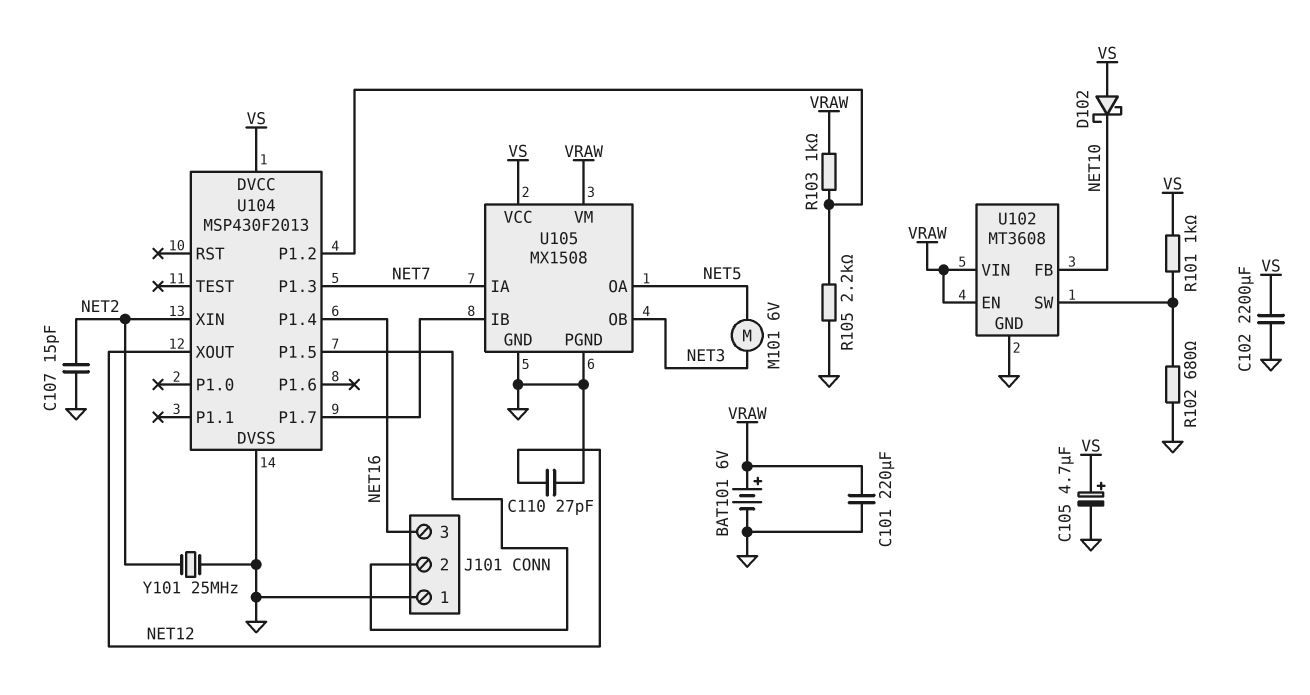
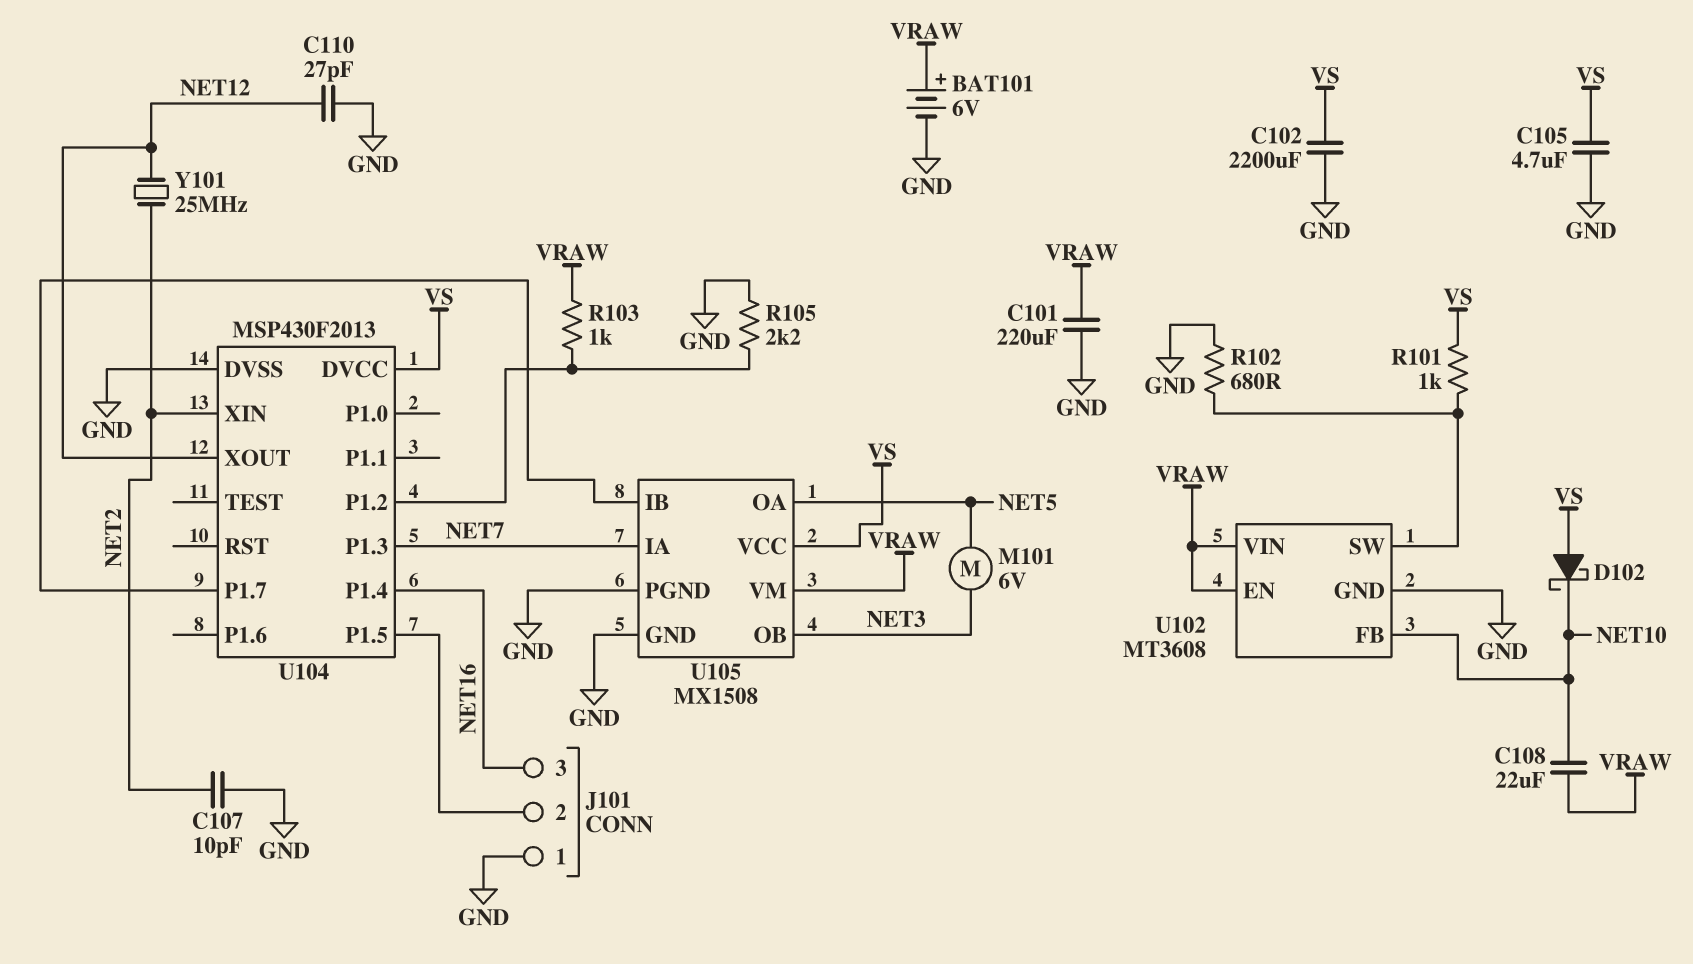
C105: 4.7uF (plus VS, minus GND) -> 4.7uF (GND, VS)
C107: 15pF (GND, NET2) -> 10pF (GND, NET2)
C108: none -> 22uF (NET10, VRAW)
Y101: 25MHz (GND, NET2) -> 25MHz (NET2, NET12)

